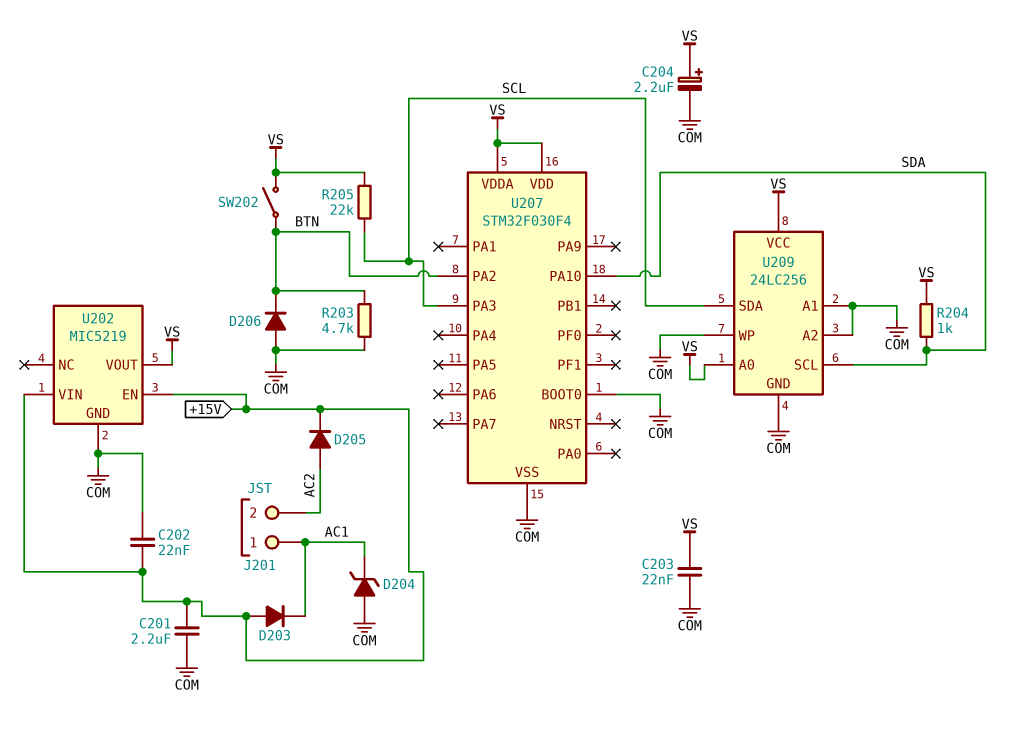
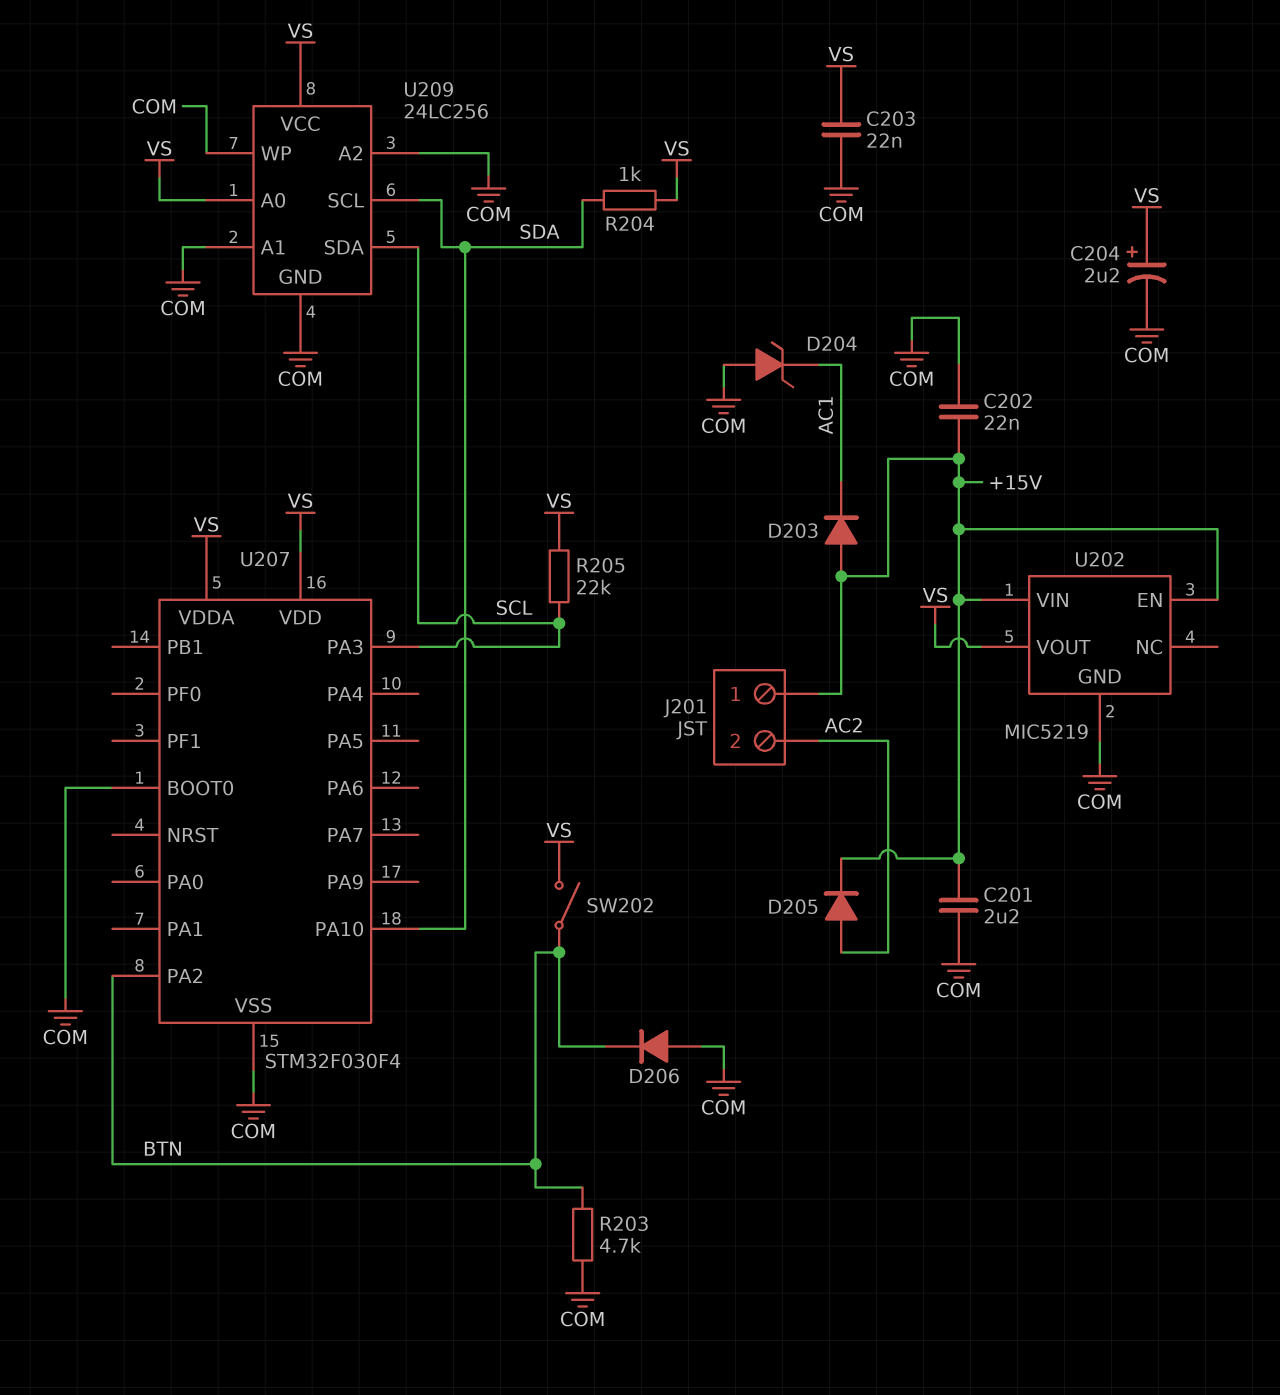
J201 pin 1: AC1 -> +15V

